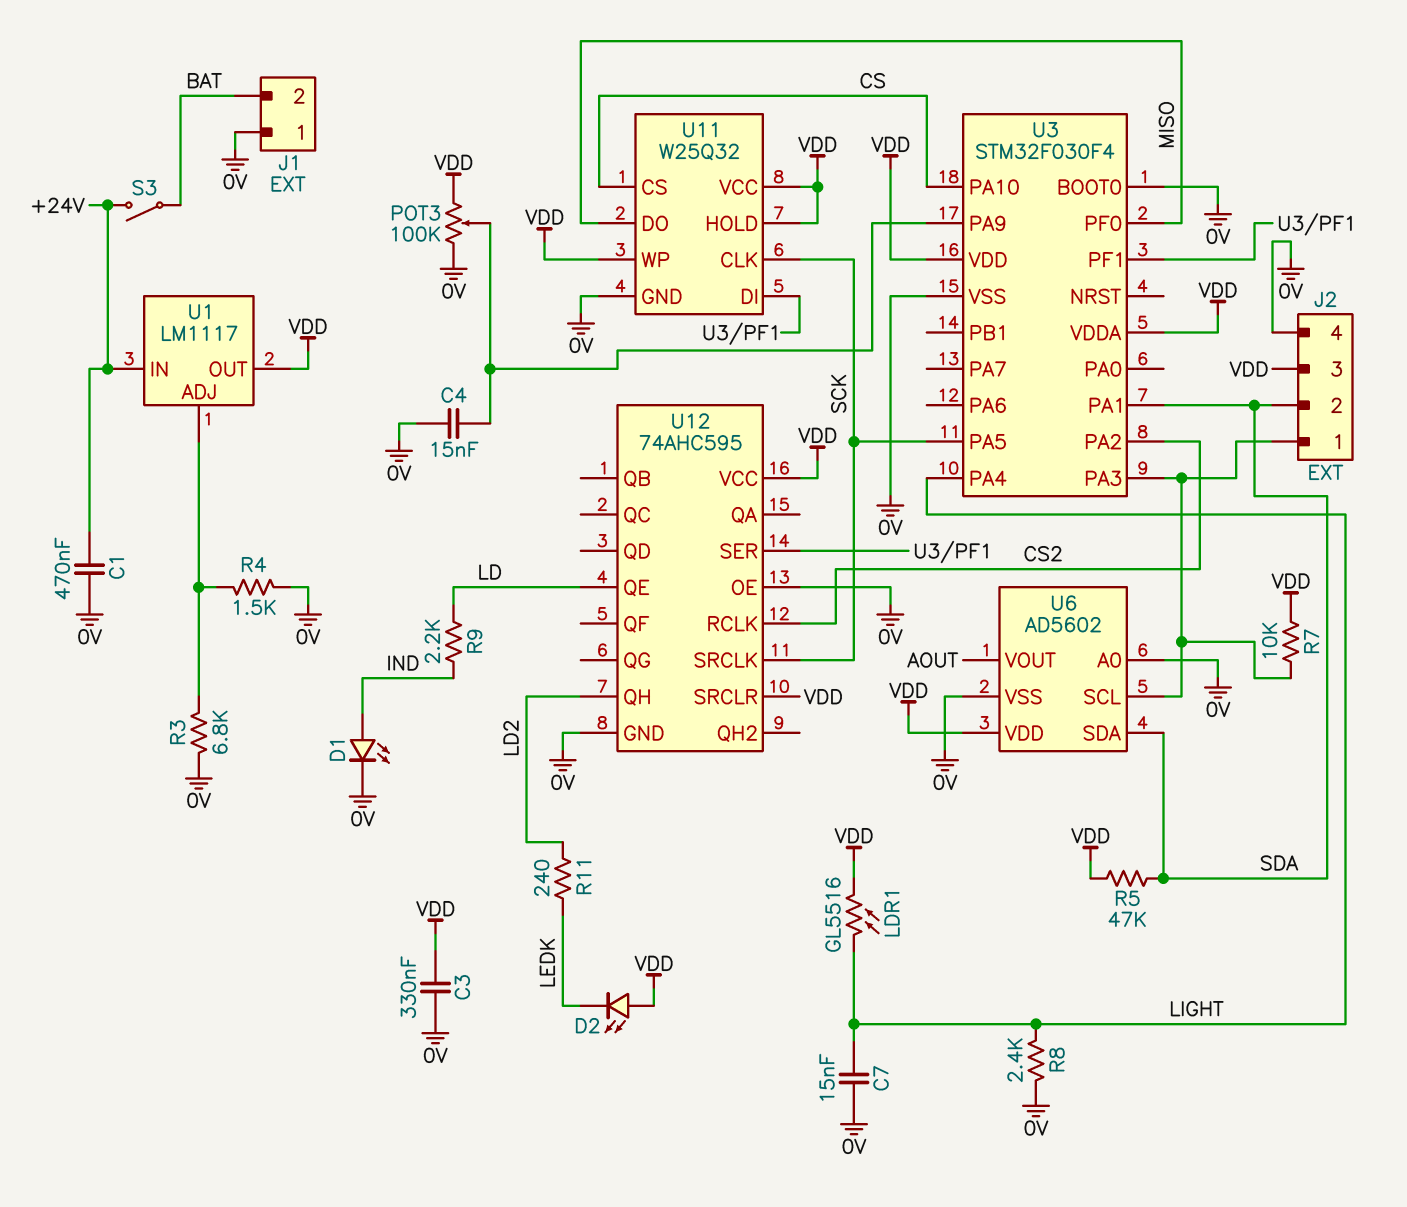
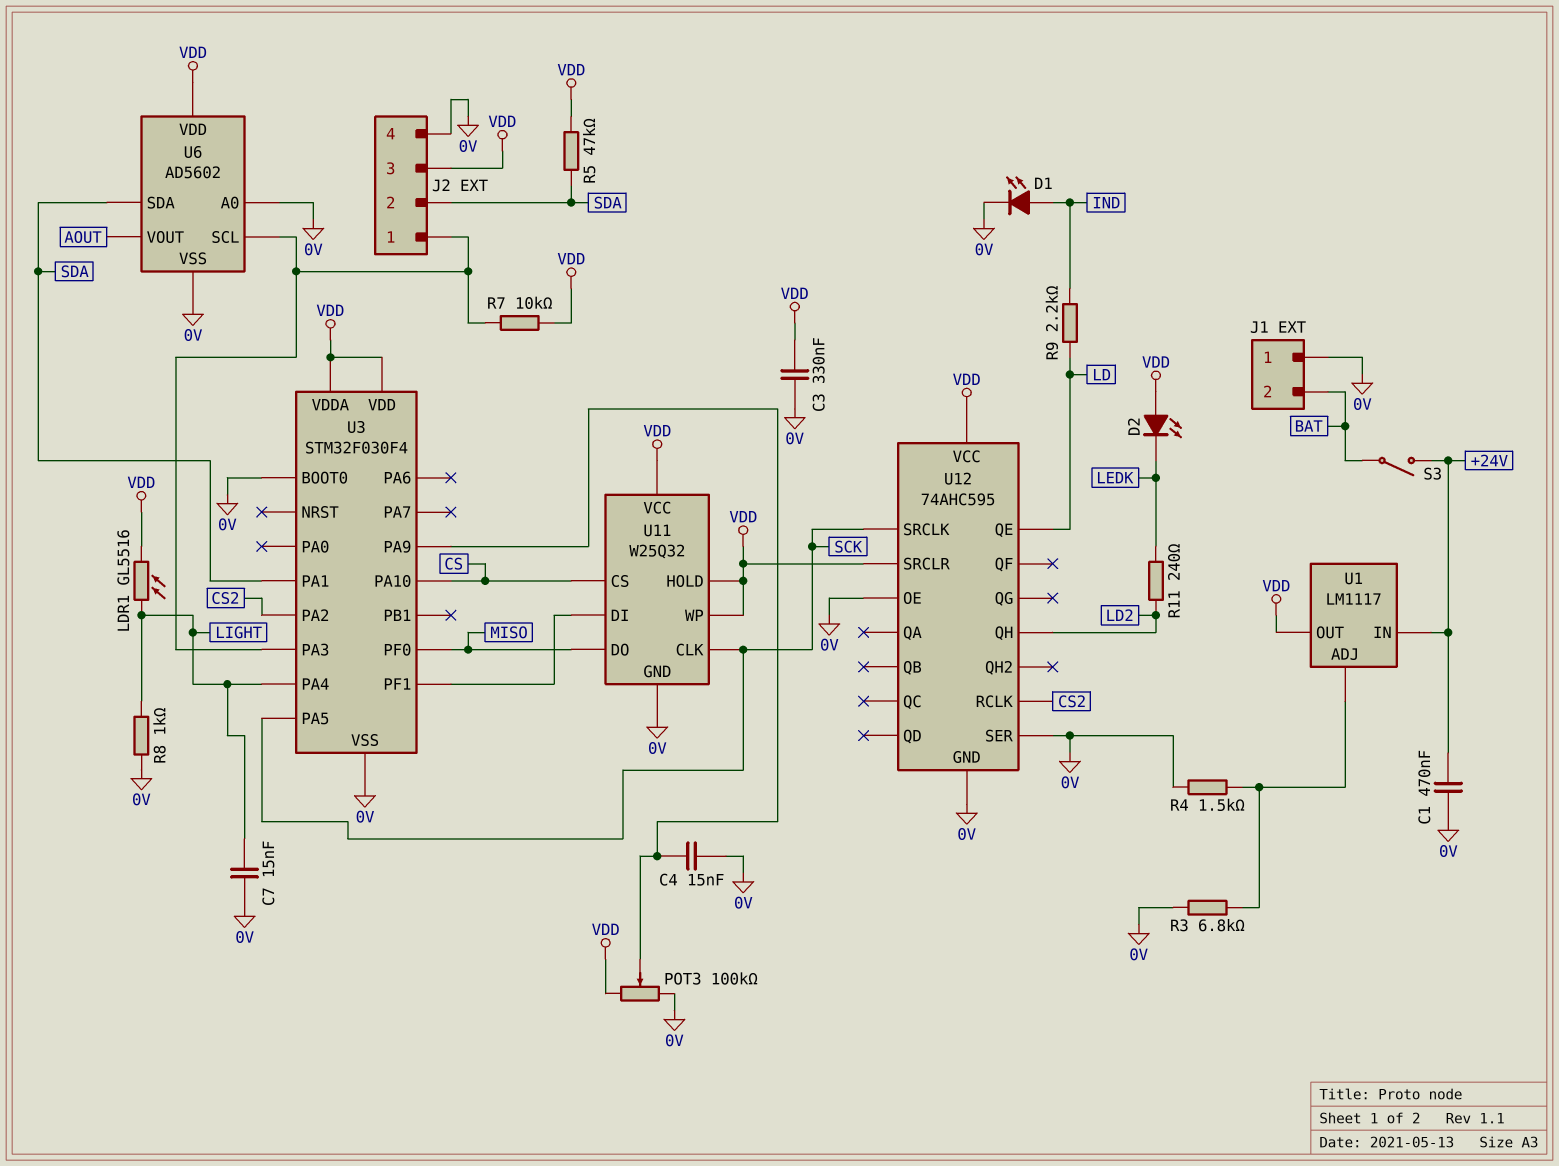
R8: 2.4k (0V, LIGHT) -> 1k (0V, LIGHT)
U12 pin SER: U3/PF1 -> 0V

